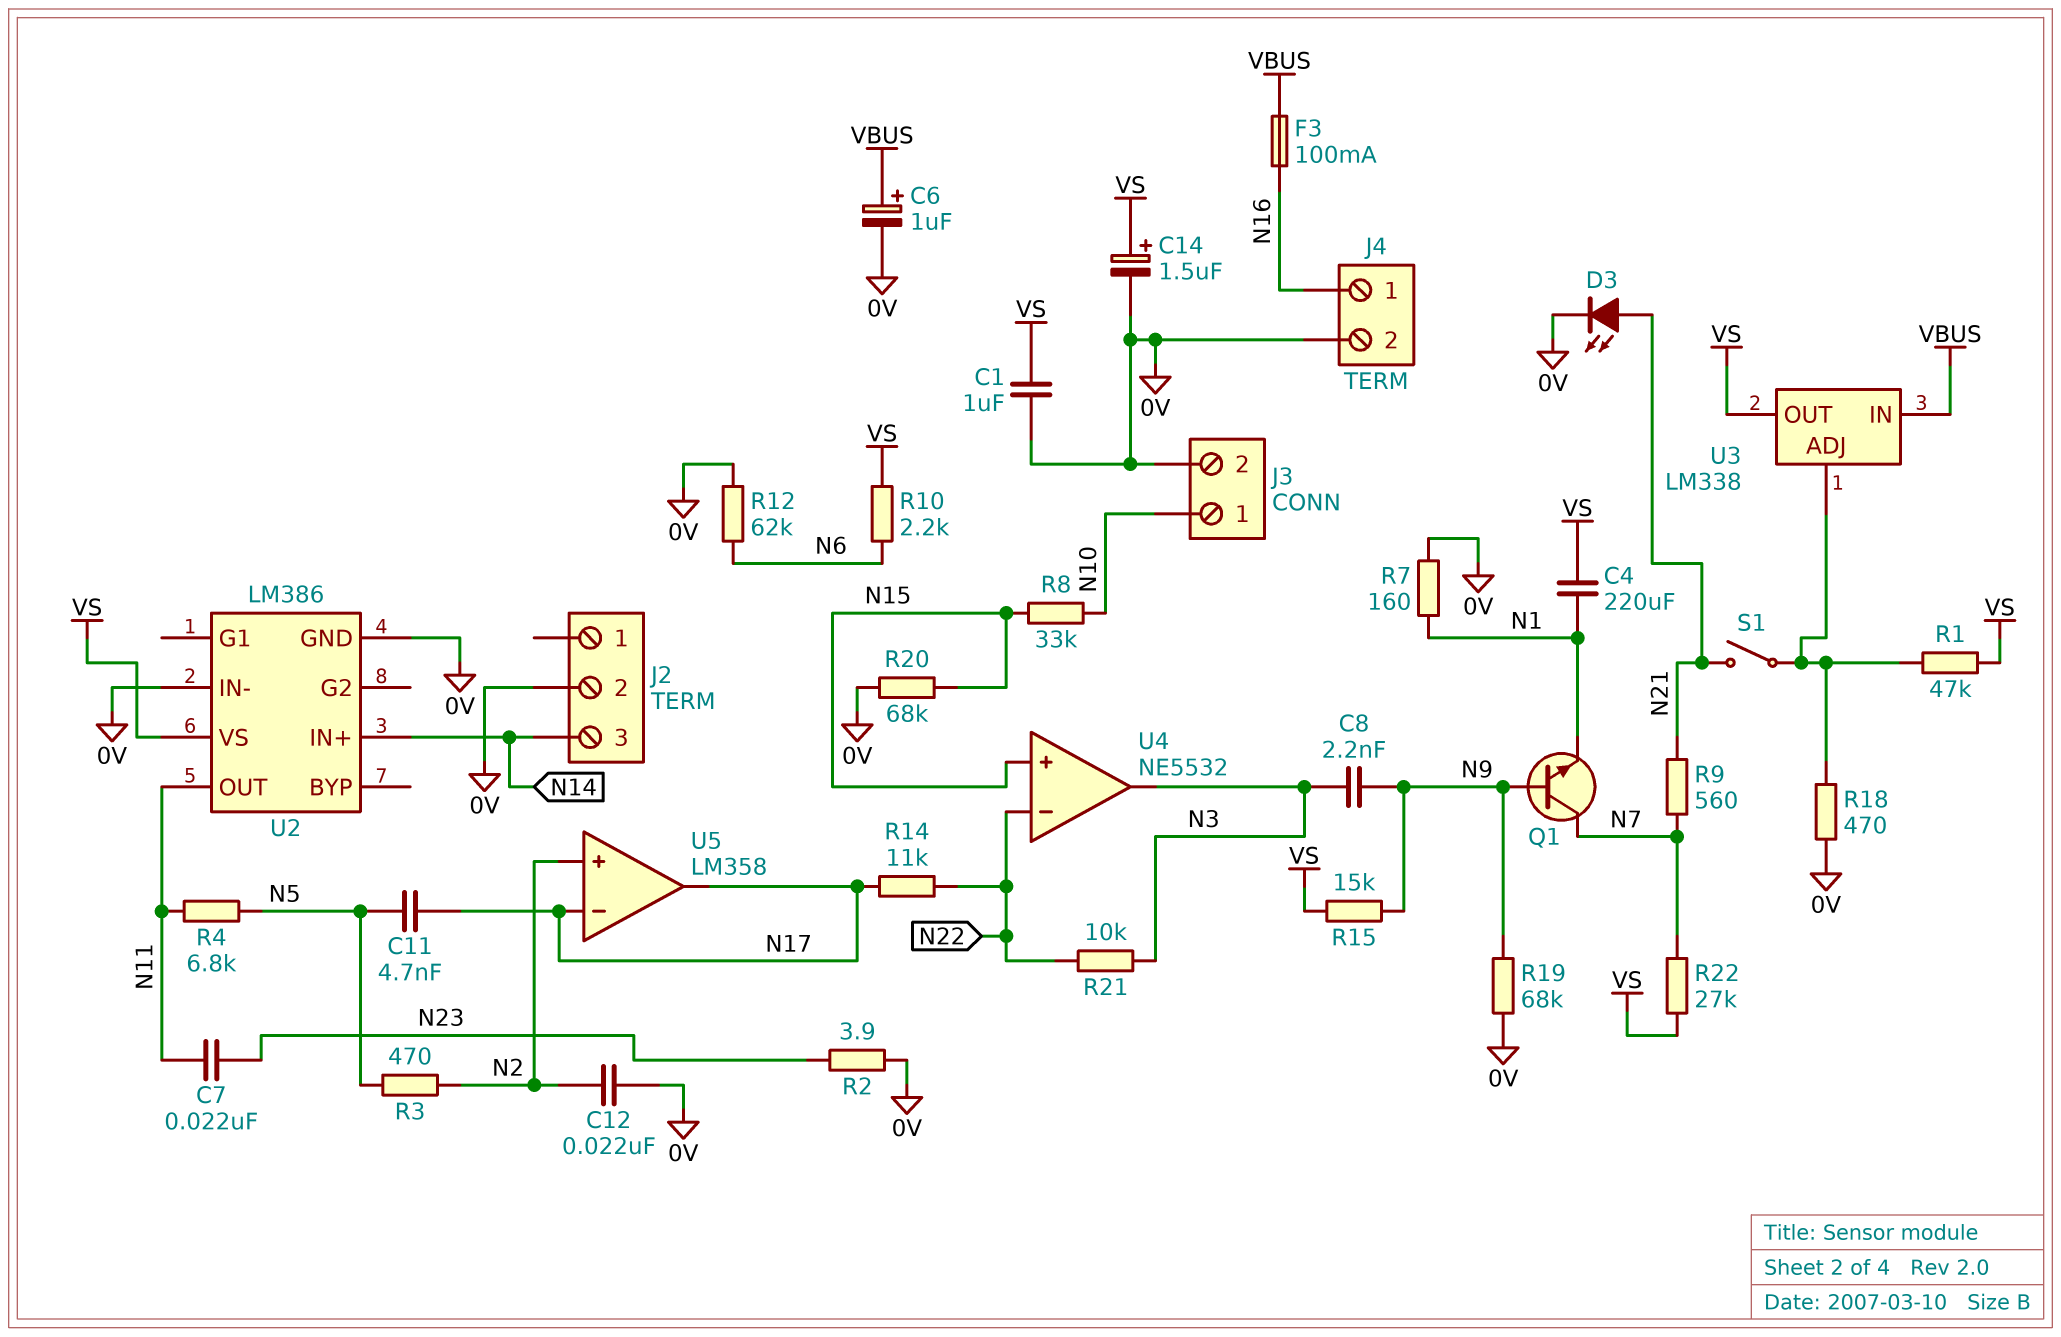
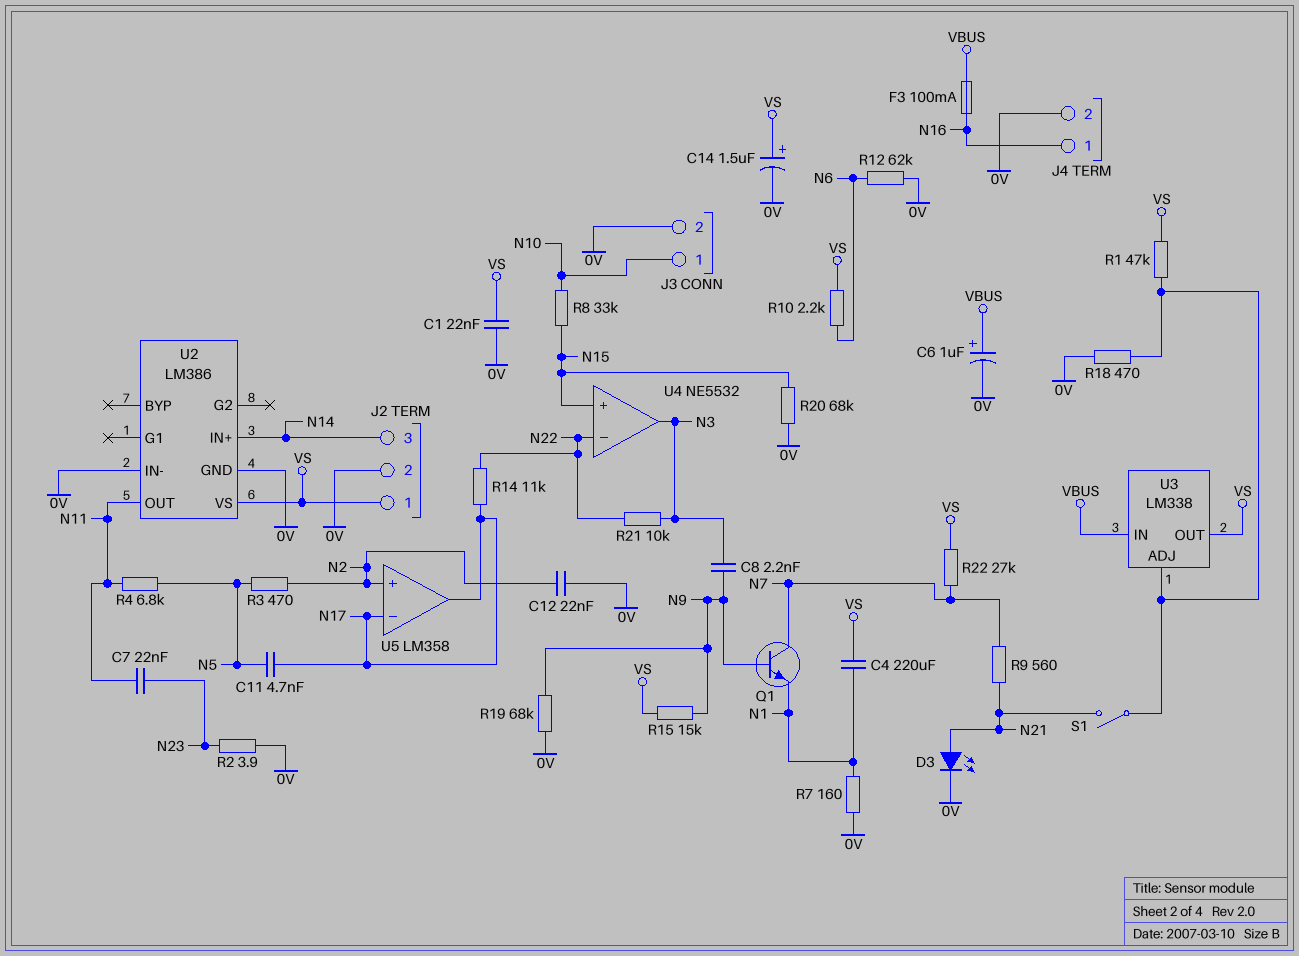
C1: 1uF (0V, VS) -> 22nF (0V, VS)
J2 pin 1: none -> VS

